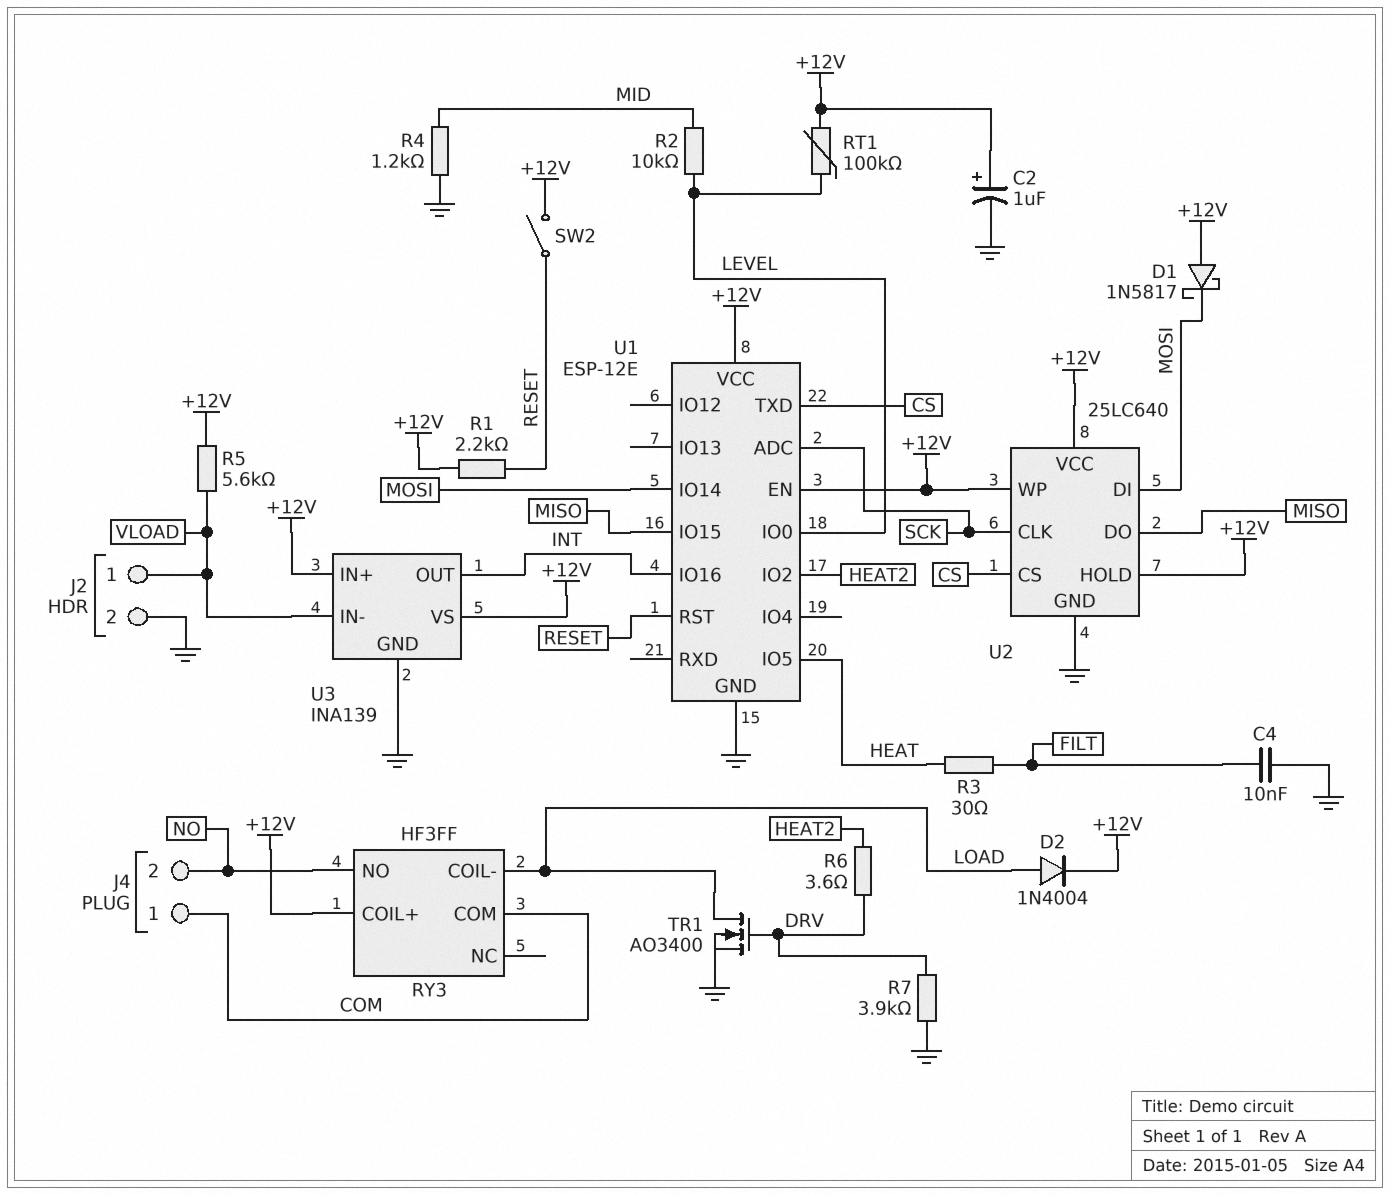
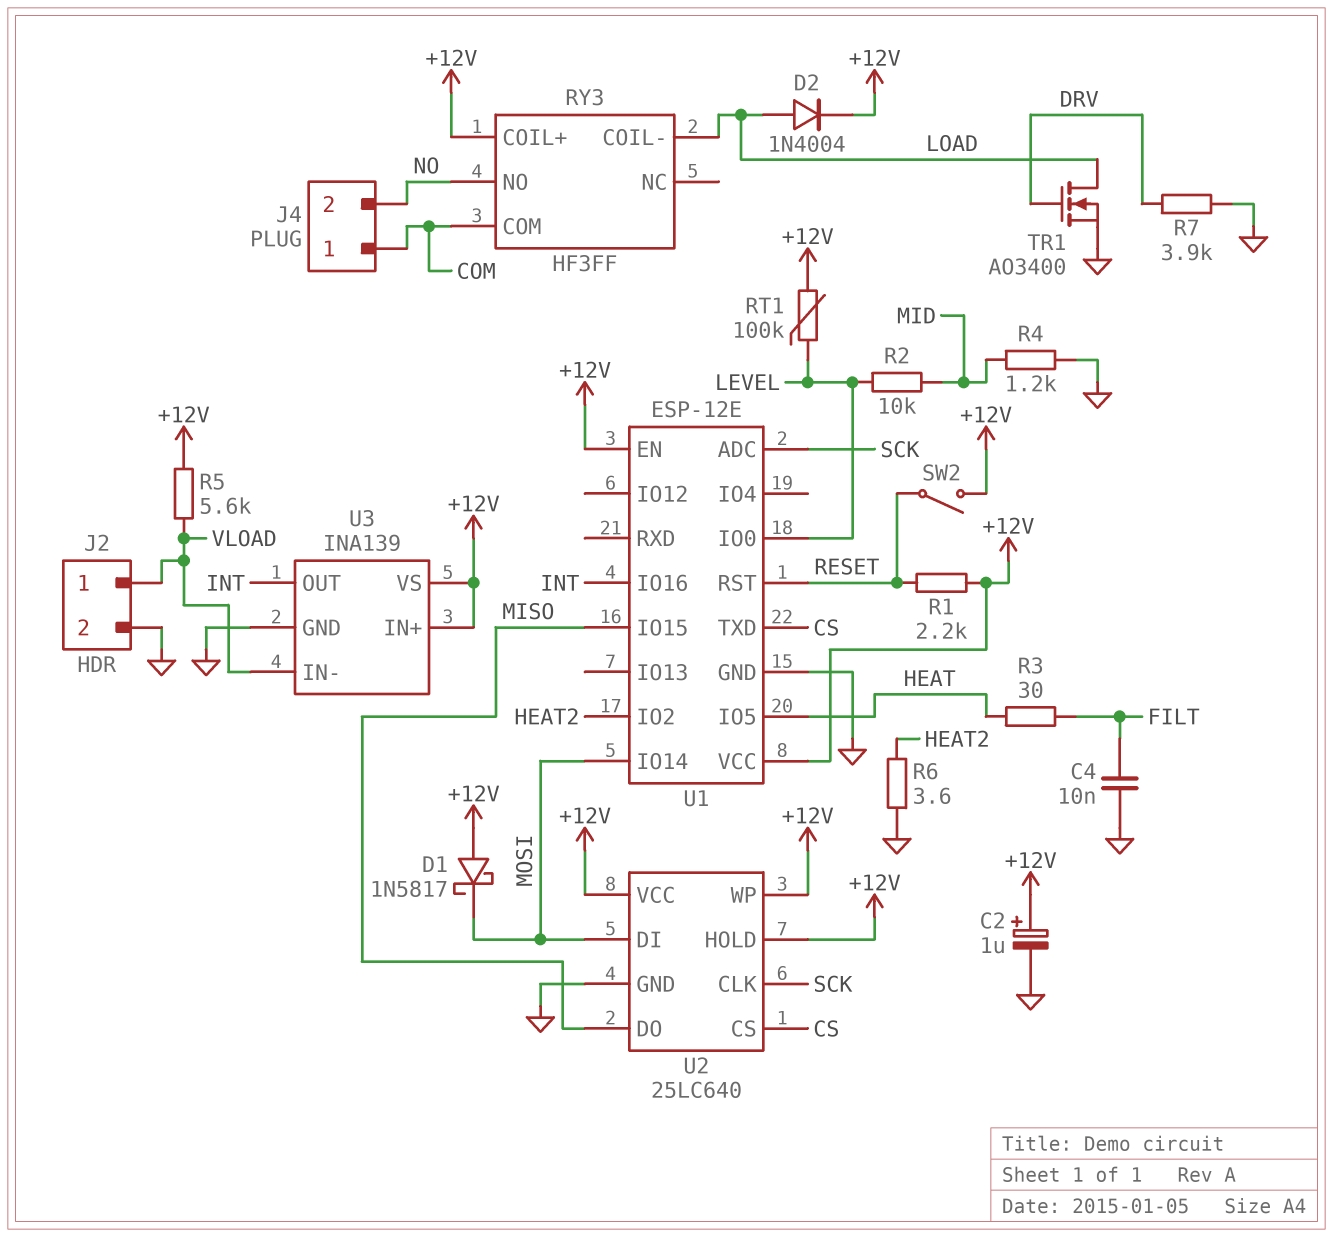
R6: 3.6 (DRV, HEAT2) -> 3.6 (GND, HEAT2)

